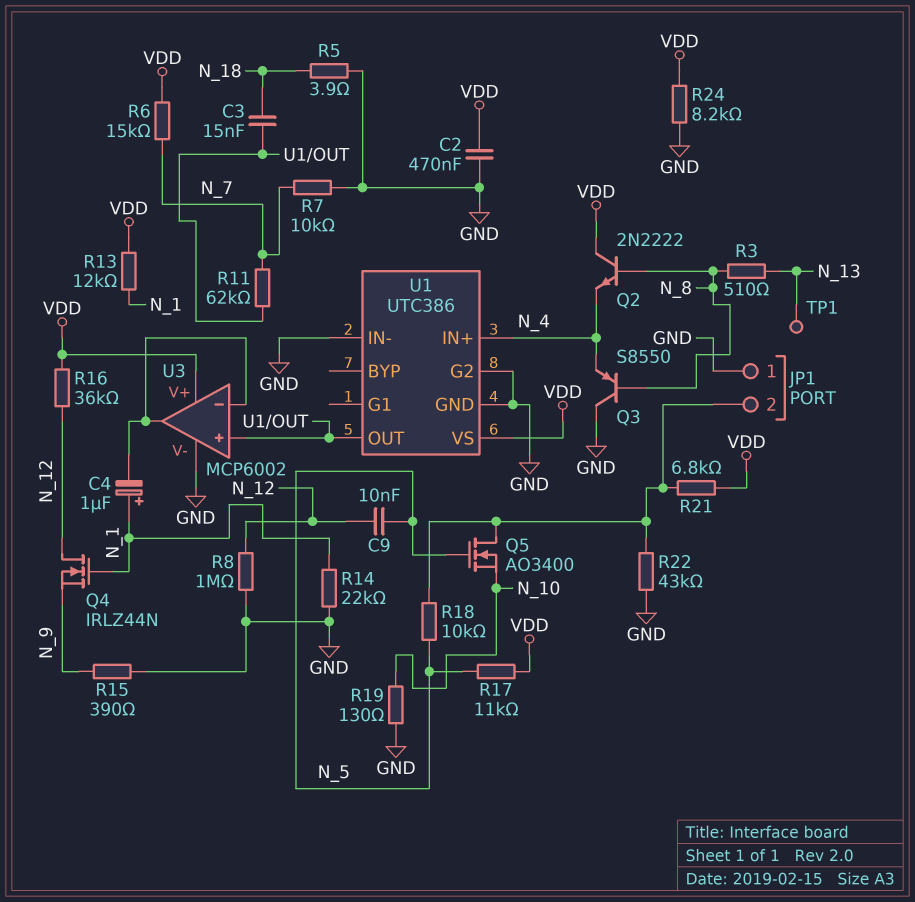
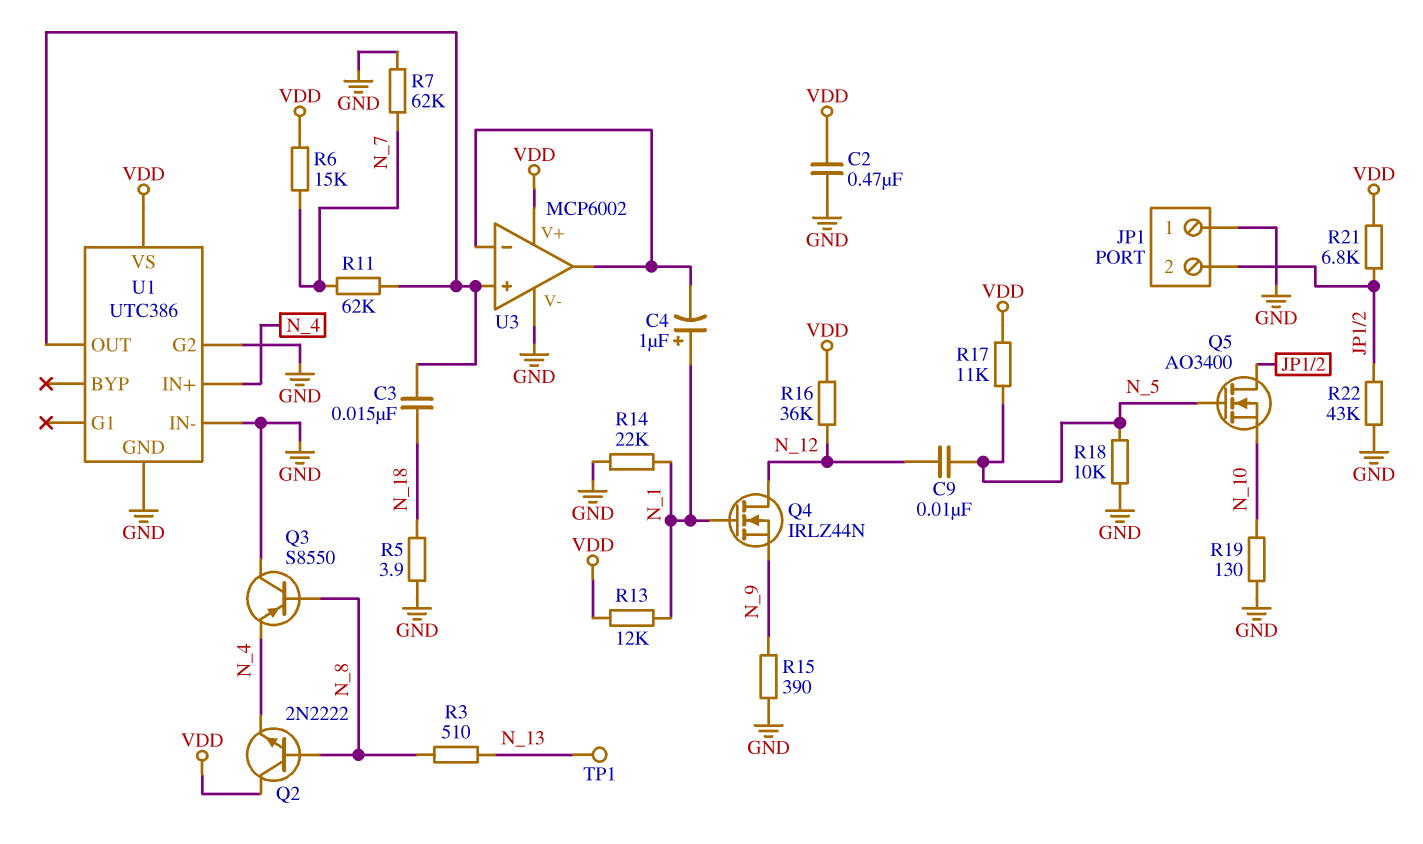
R7: 10k (GND, N_7) -> 62k (GND, N_7)
R8: 1M (GND, N_12) -> none
R18: 10k (JP1/2, N_5) -> 10k (GND, N_5)
R24: 8.2k (GND, VDD) -> none

